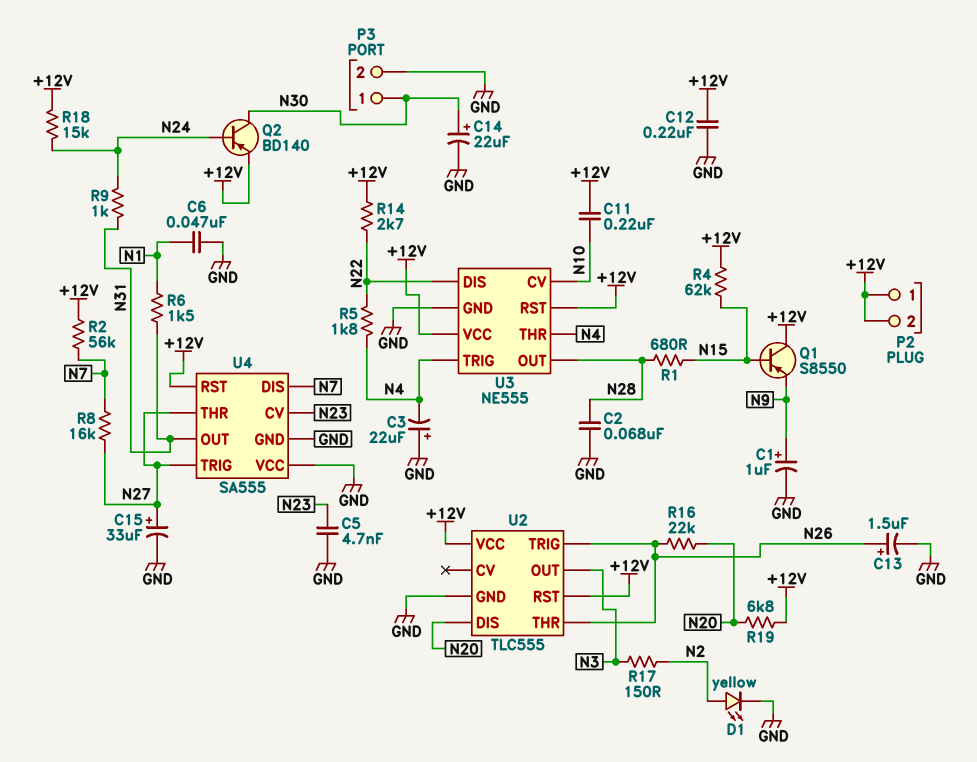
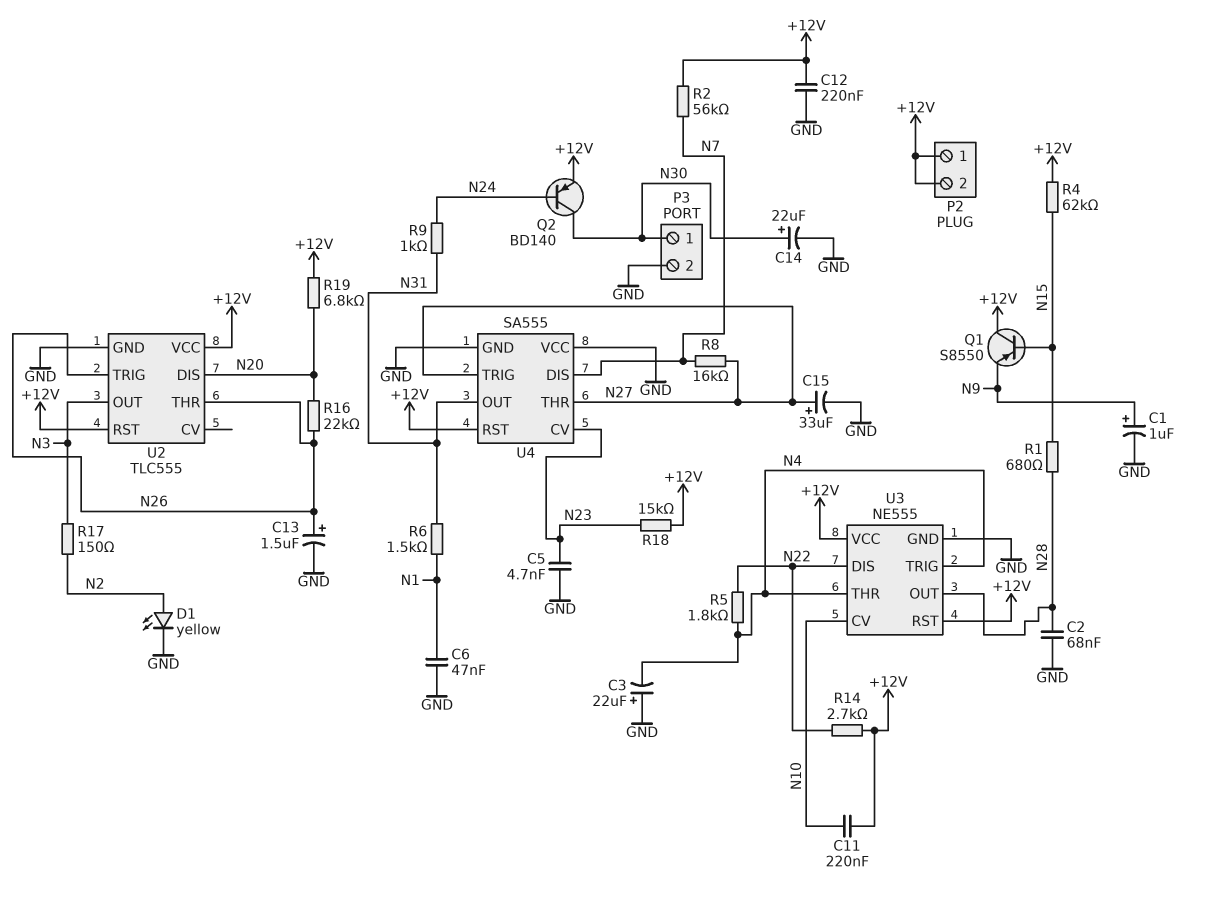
R18: 15k (+12V, N24) -> 15k (+12V, N23)

